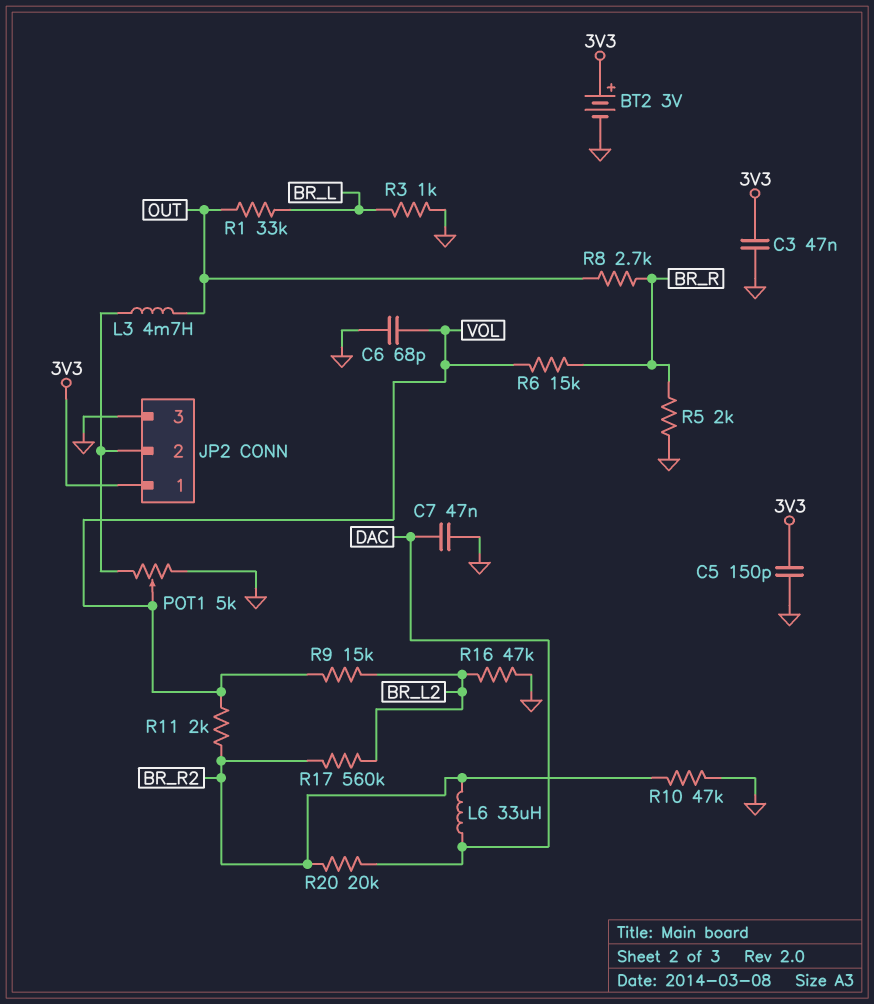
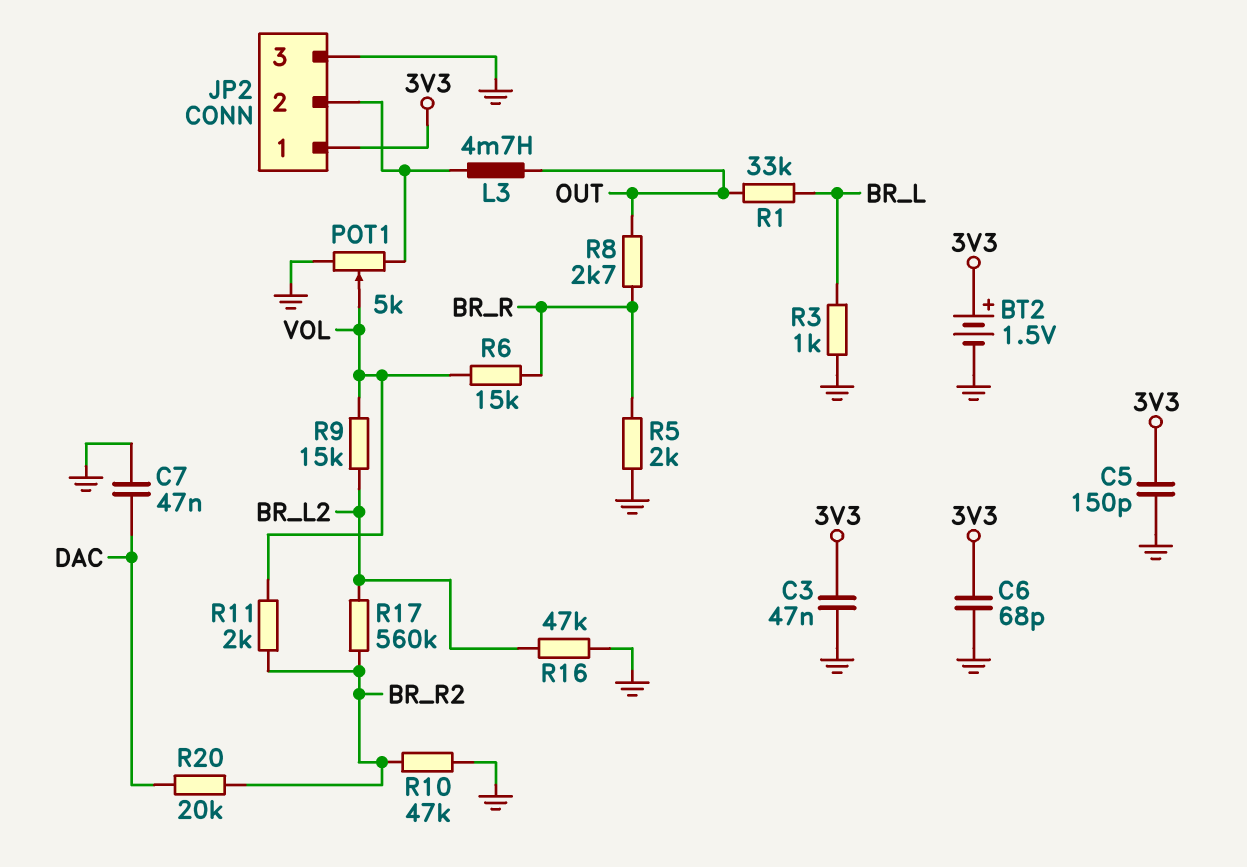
BT2: 3V (plus 3V3, minus GND) -> 1.5V (plus 3V3, minus GND)
C6: 68pF (GND, VOL) -> 68pF (3V3, GND)
L6: 33uH (BR_R2, DAC) -> none

